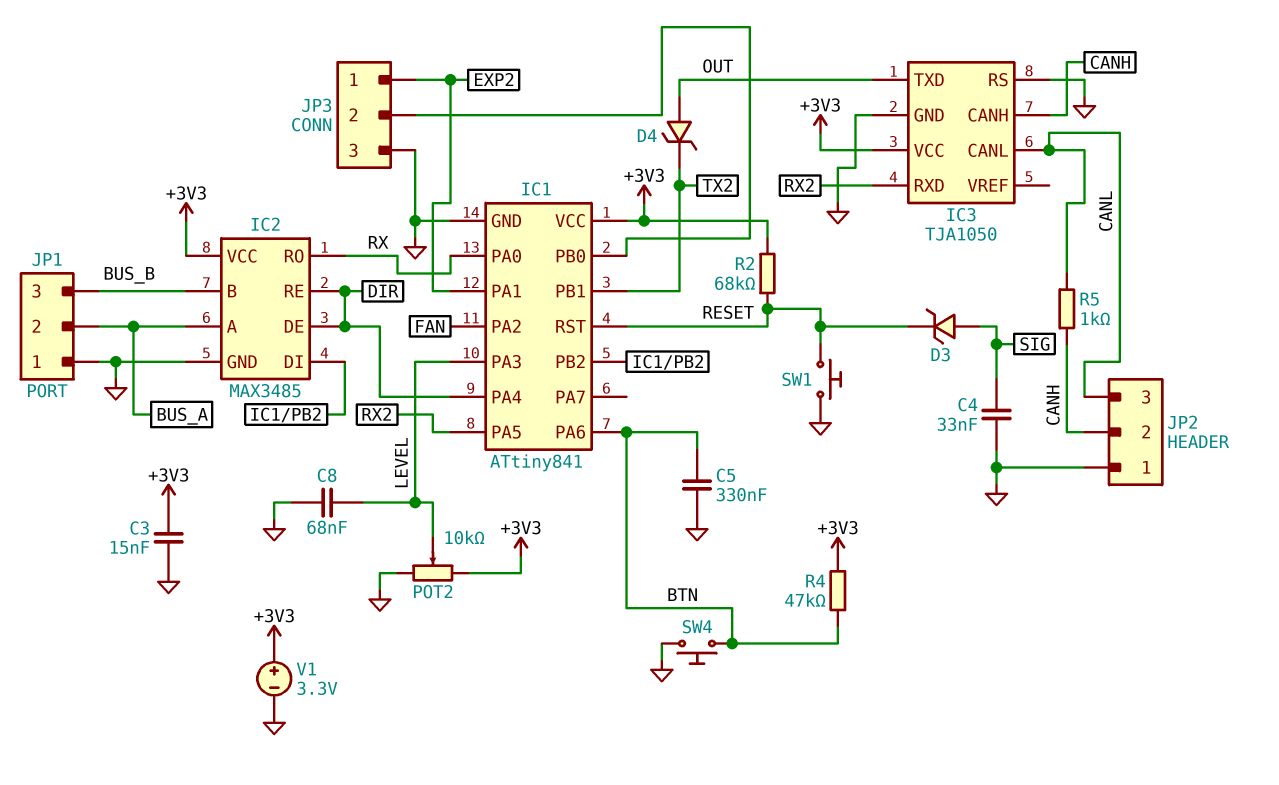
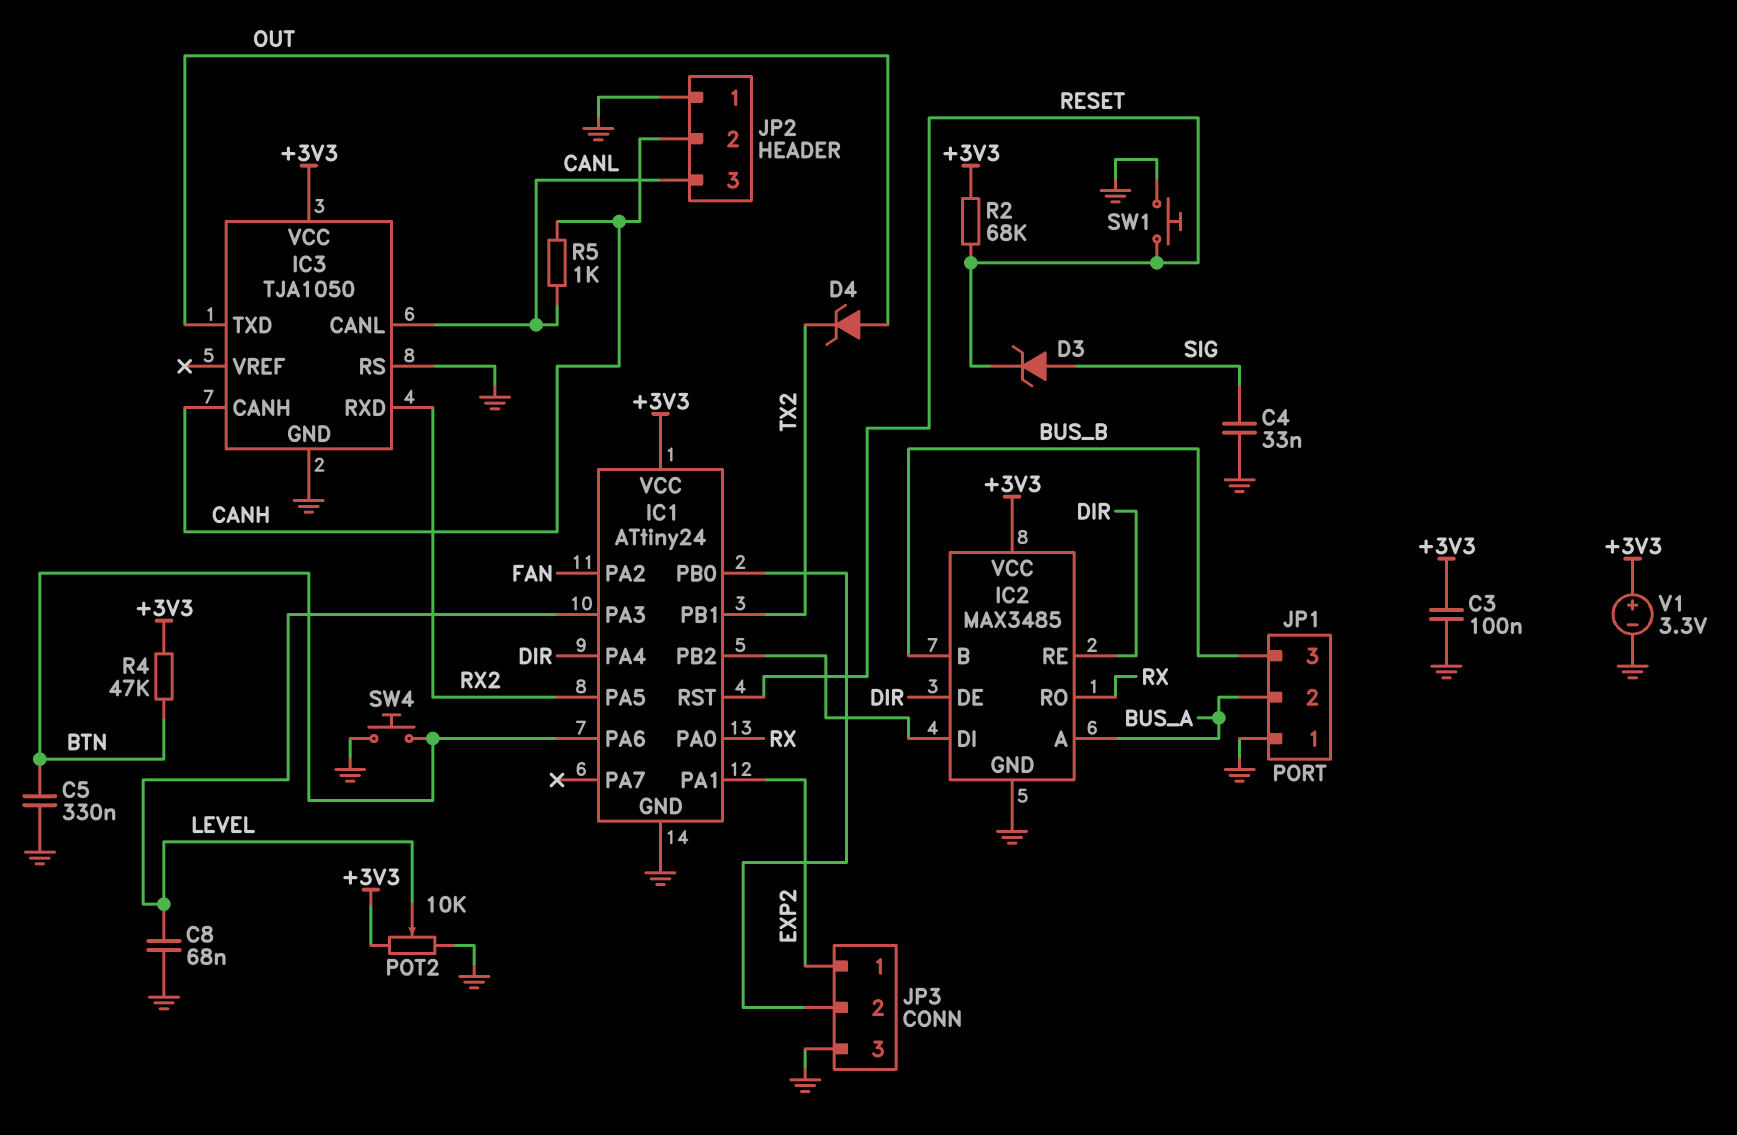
C3: 15nF (+3V3, GND) -> 100nF (+3V3, GND)
IC1: ATtiny841 -> ATtiny24

